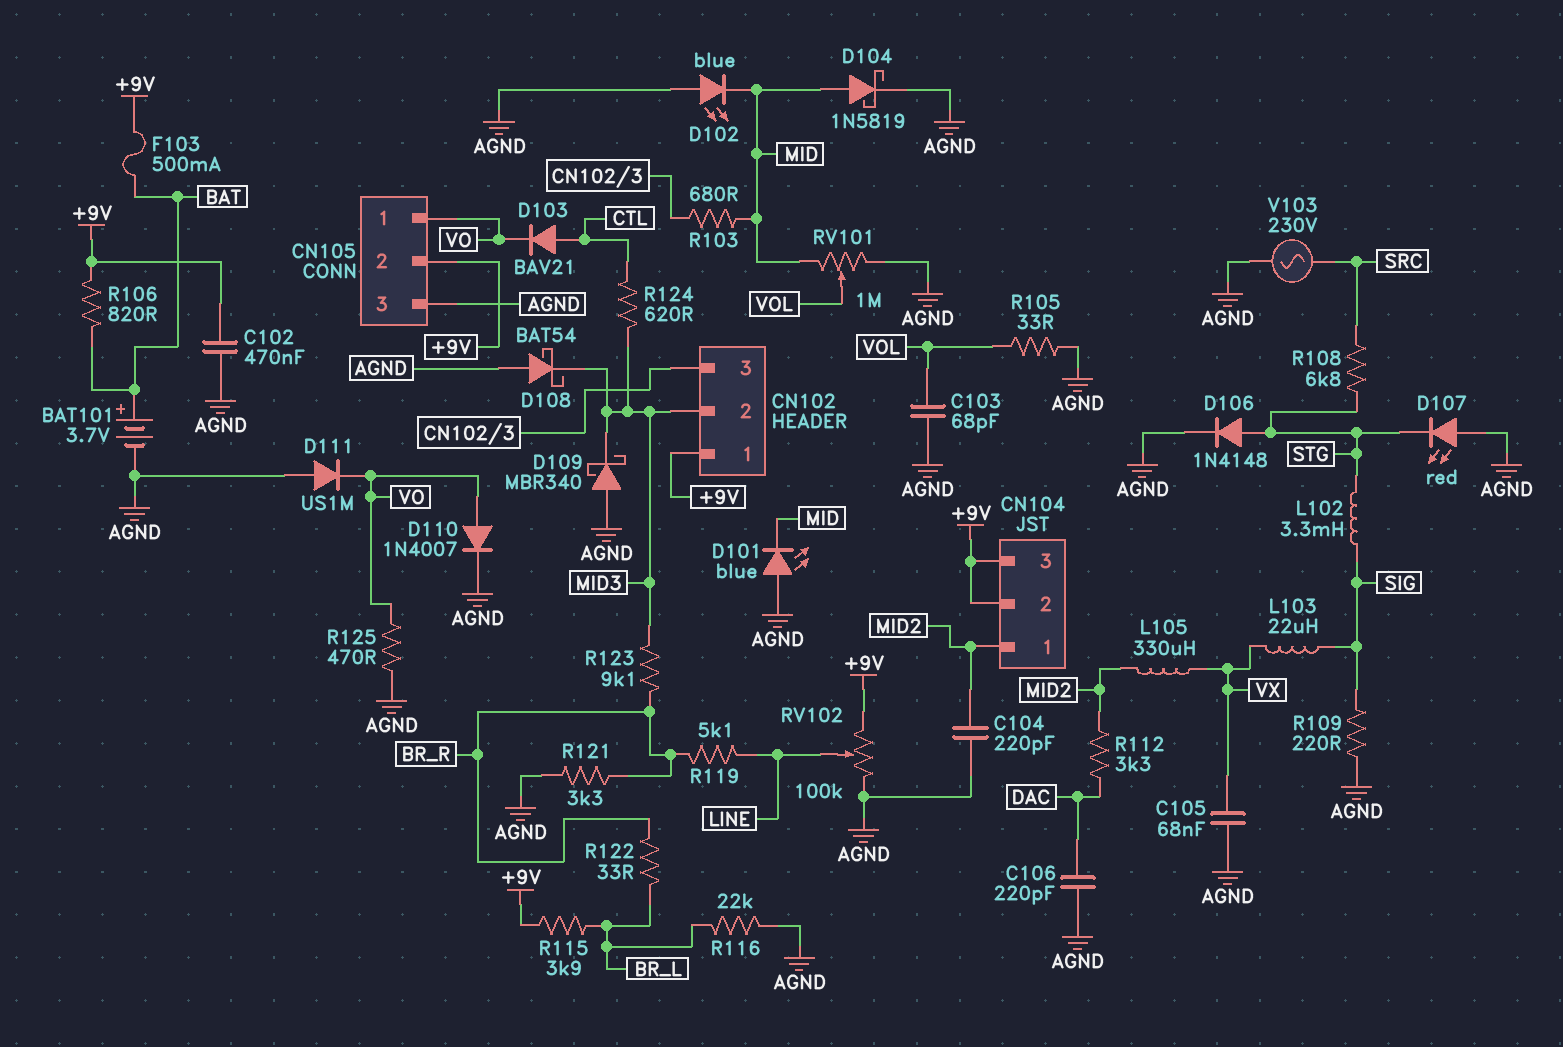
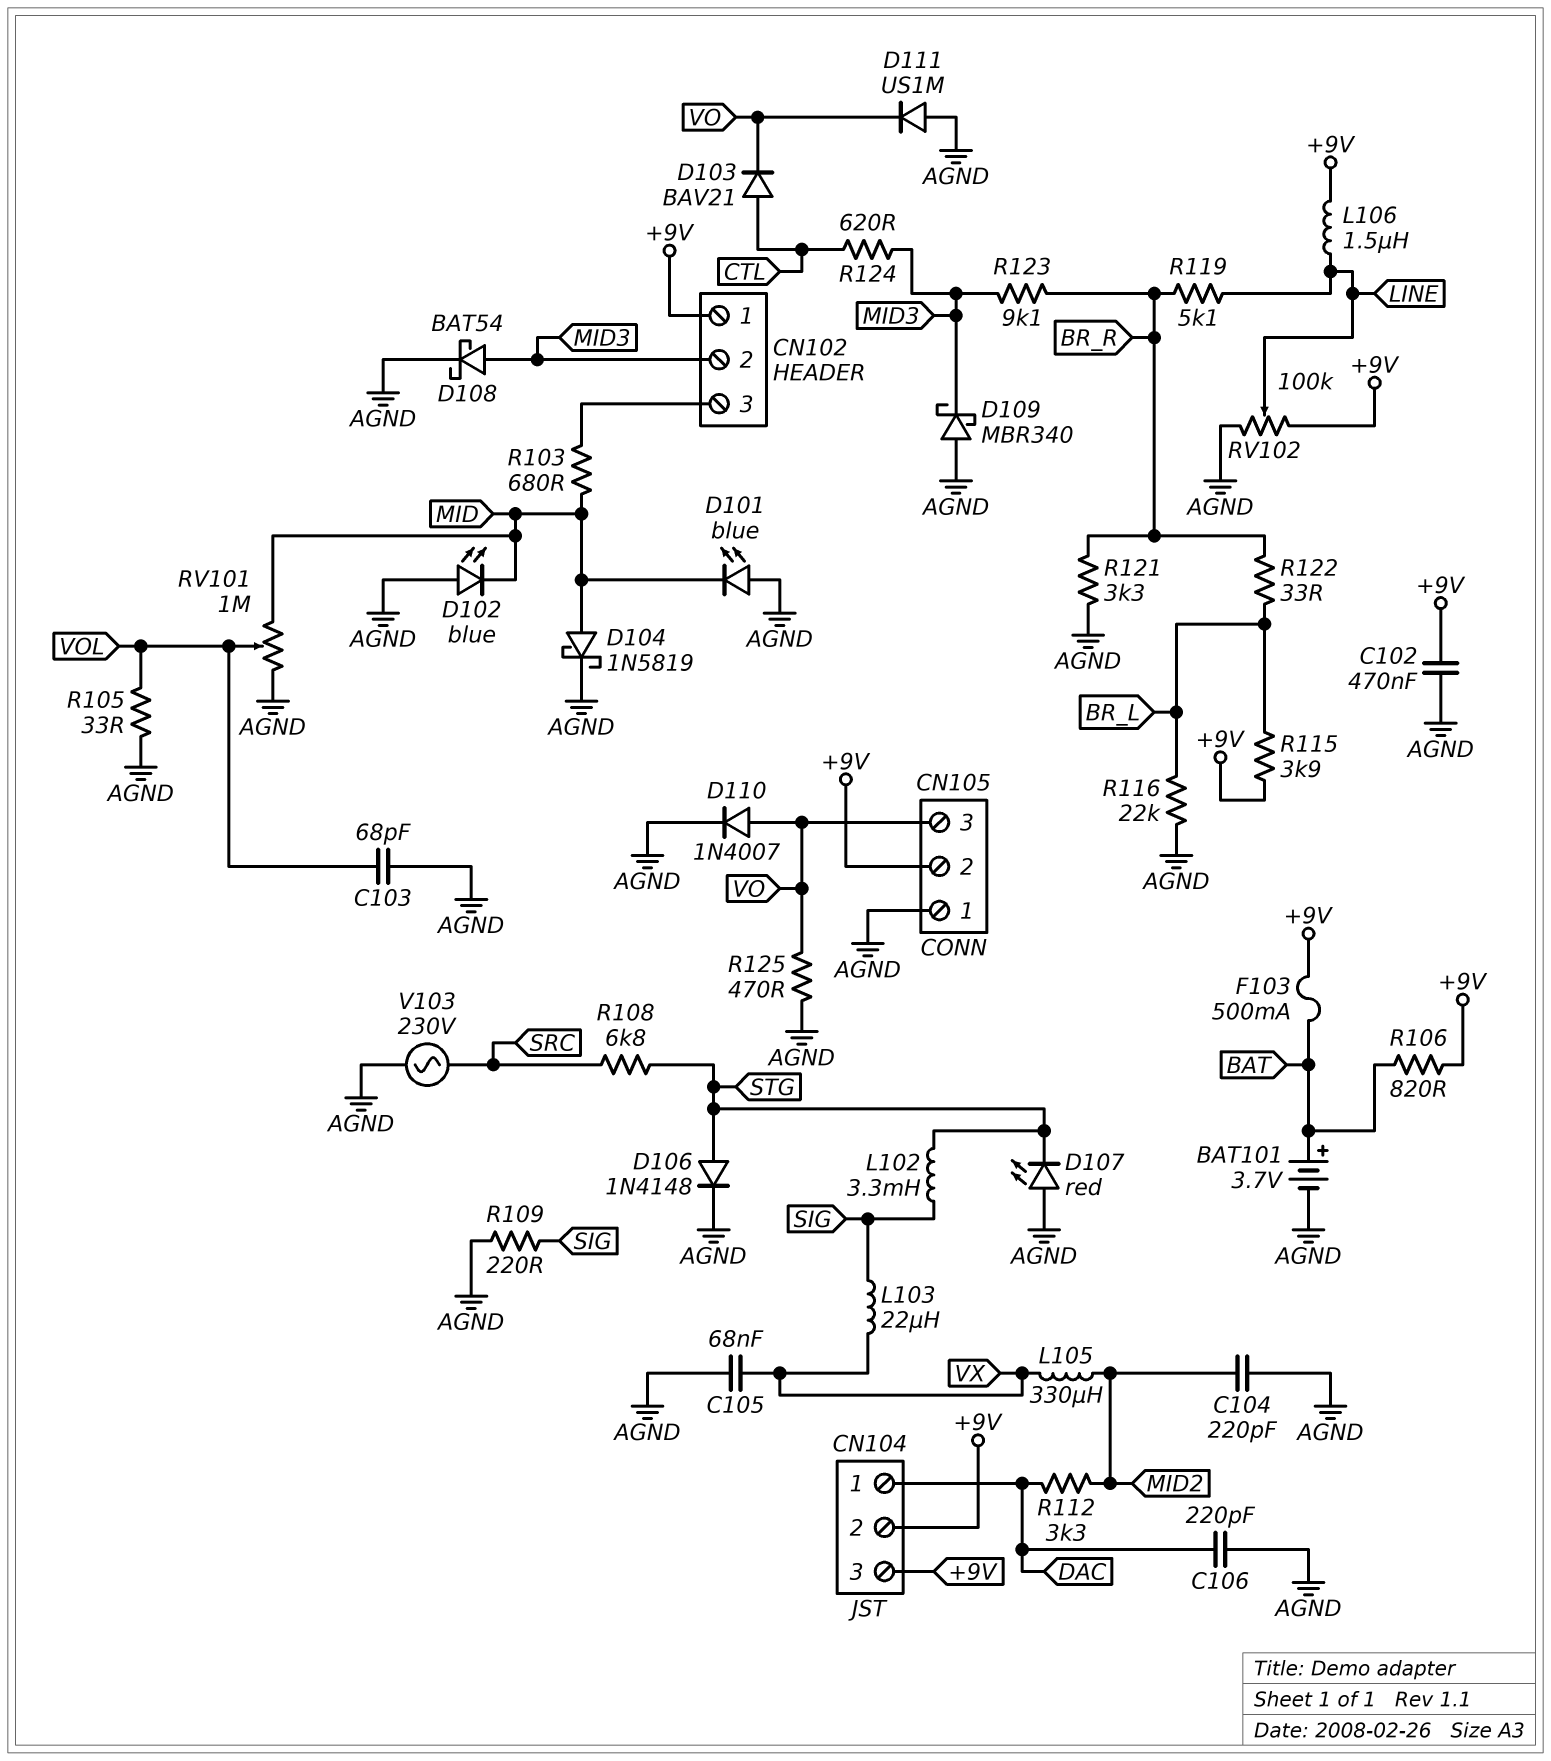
CN104 pin 1: MID2 -> DAC
CN105 pin 1: VO -> AGND
CN105 pin 3: AGND -> VO
D108: schottky BAT54 (A AGND, K MID3) -> schottky BAT54 (A MID3, K AGND)
L106: none -> 1.5uH (+9V, LINE)

